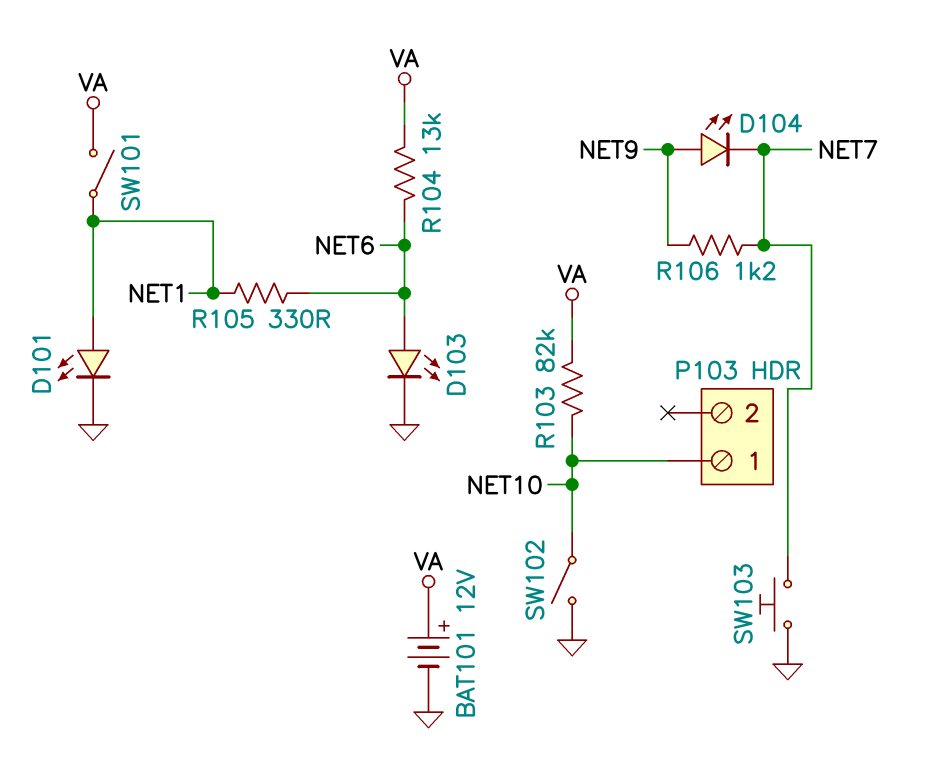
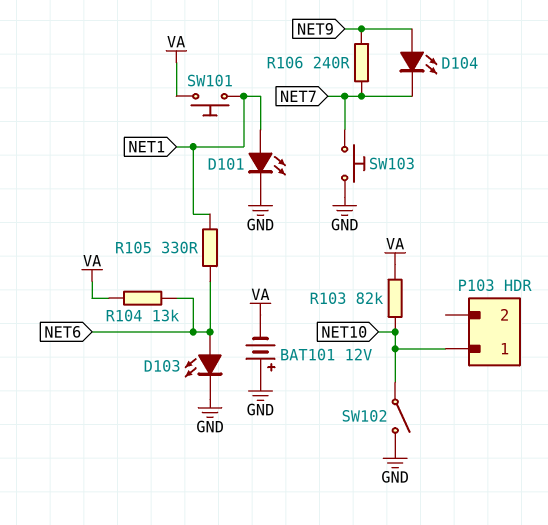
BAT101: 12V (plus VA, minus GND) -> 12V (plus GND, minus VA)
R106: 1.2k (NET7, NET9) -> 240 (NET7, NET9)
SW101: switch (NET1, VA) -> button (NET1, VA)

